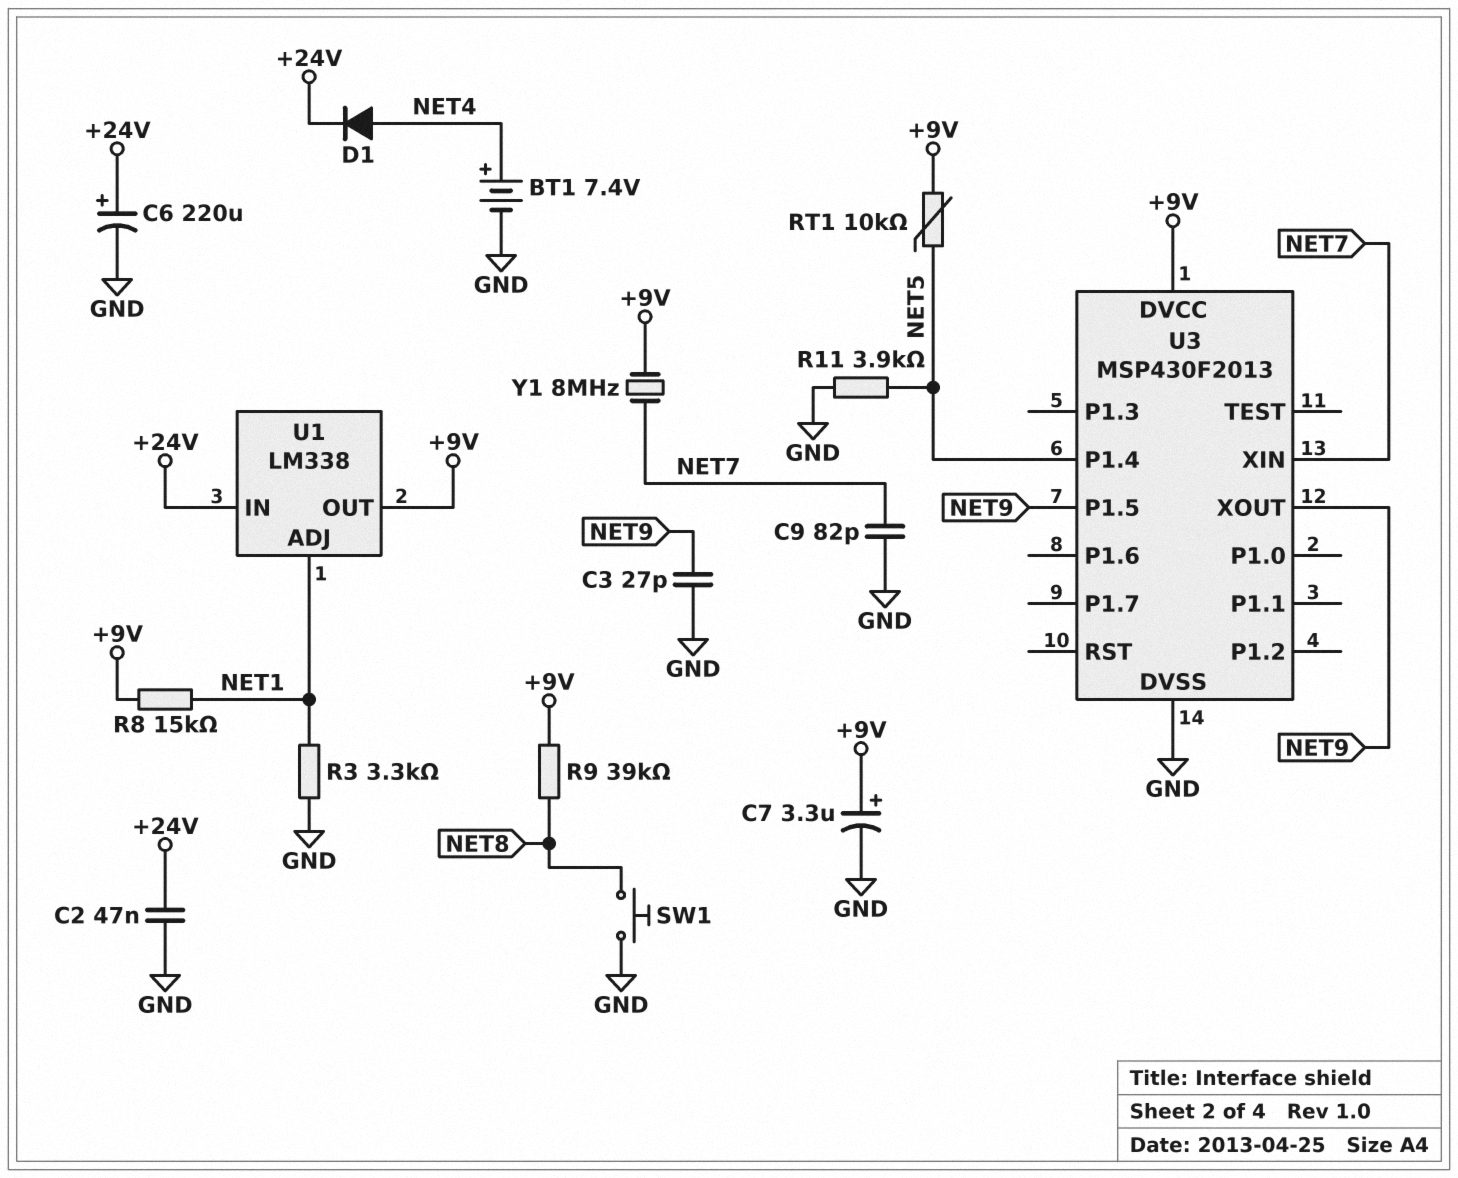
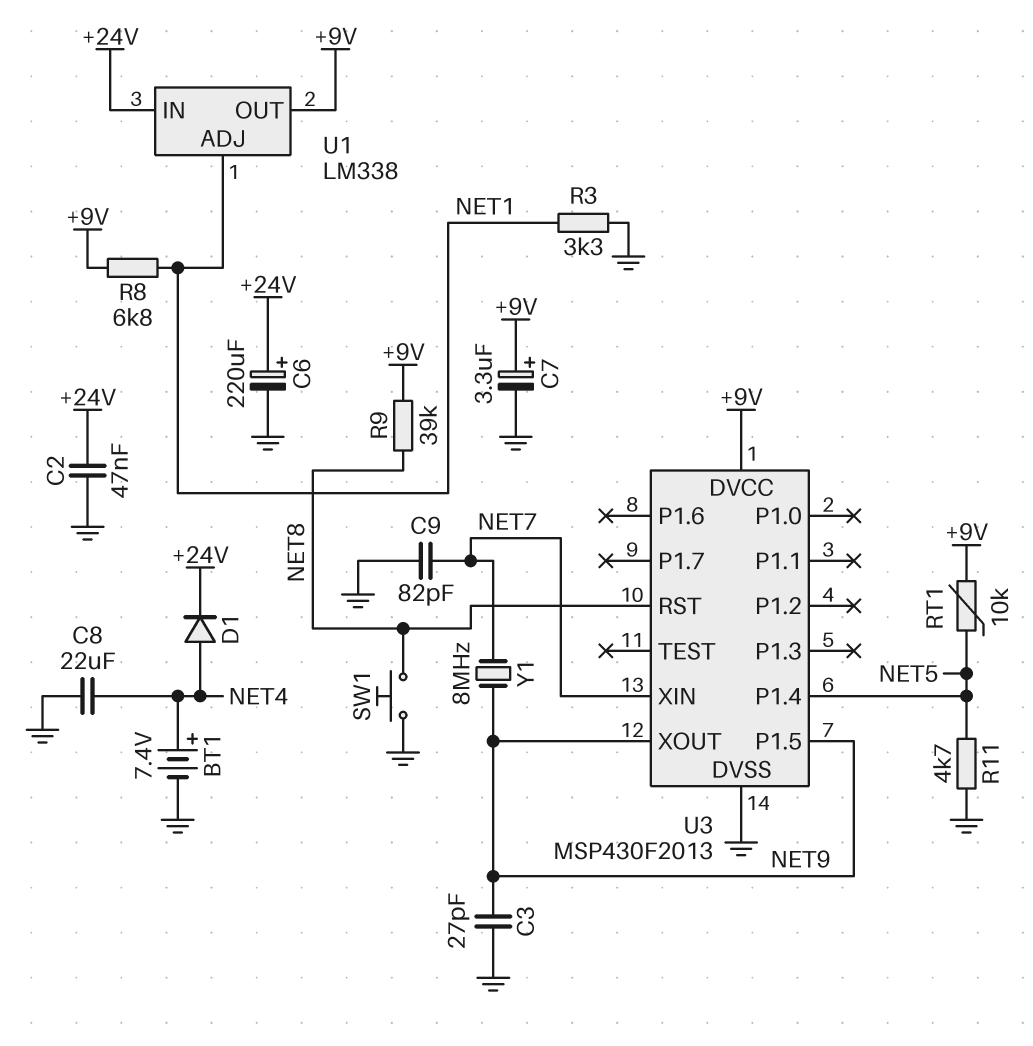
C8: none -> 22uF (GND, NET4)
R8: 15k (+9V, NET1) -> 6.8k (+9V, NET1)
R11: 3.9k (GND, NET5) -> 4.7k (GND, NET5)
U3 pin RST: none -> NET8
Y1: 8MHz (+9V, NET7) -> 8MHz (NET7, NET9)

